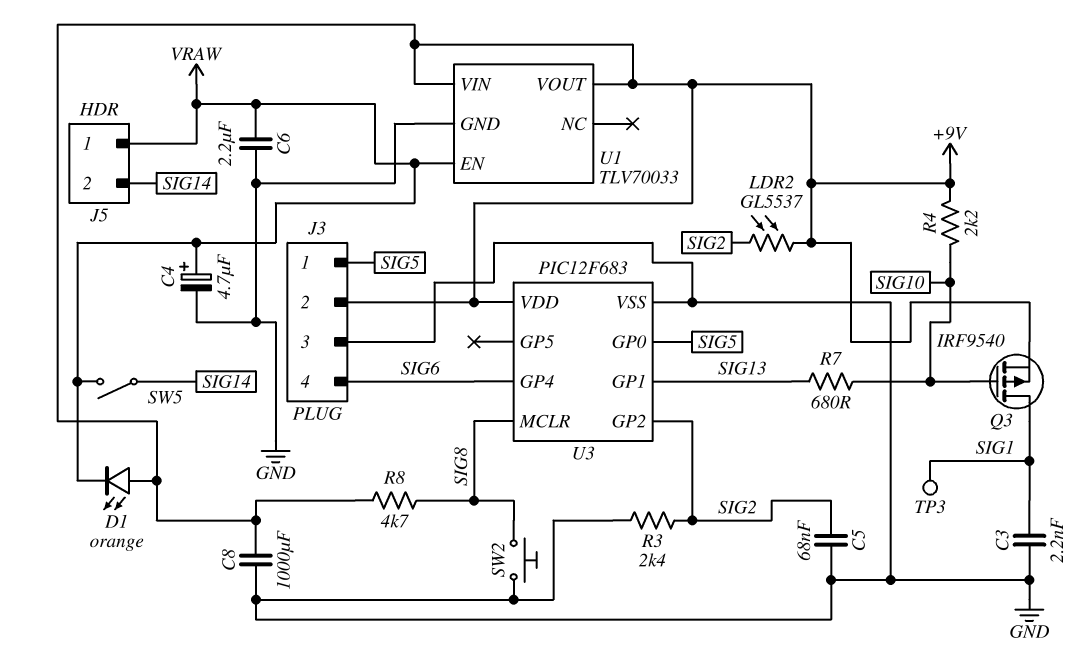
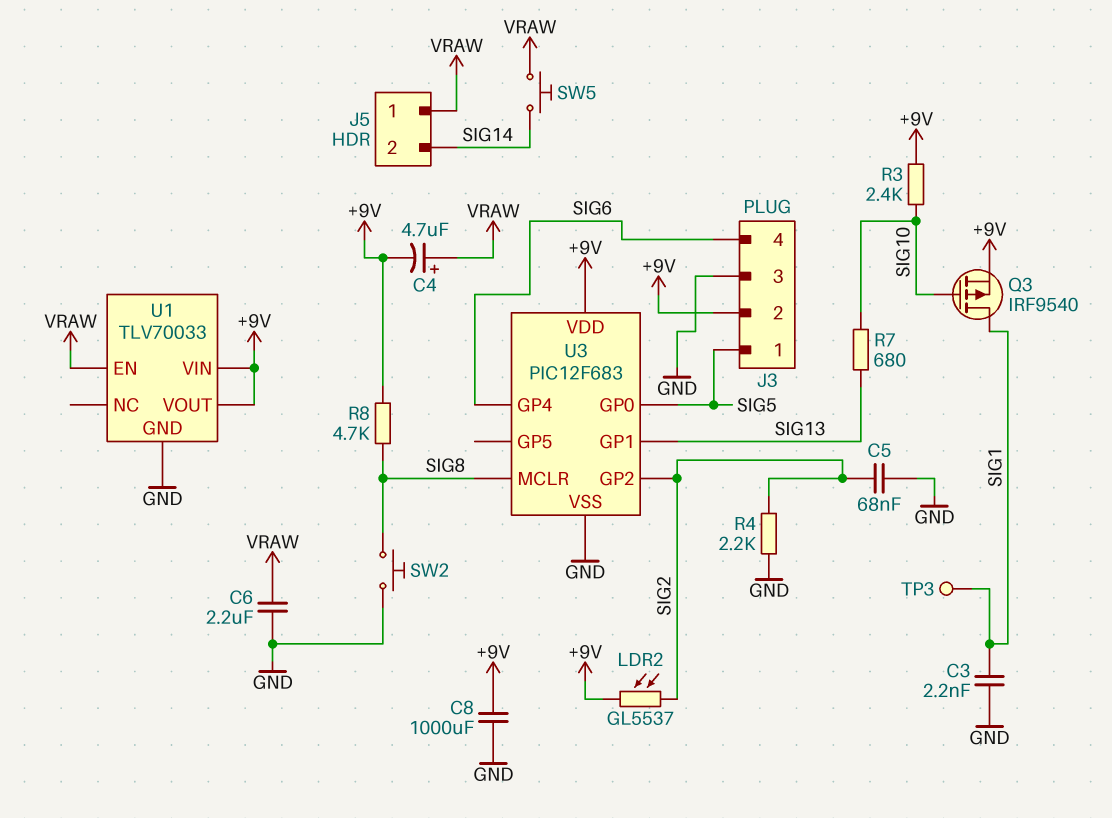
C4: 4.7uF (plus VRAW, minus GND) -> 4.7uF (plus VRAW, minus +9V)
D1: LED orange (A +9V, K VRAW) -> none
R3: 2.4k (GND, SIG2) -> 2.4k (+9V, SIG10)
R4: 2.2k (+9V, SIG10) -> 2.2k (GND, SIG2)
SW5: switch (SIG14, VRAW) -> button (SIG14, VRAW)

